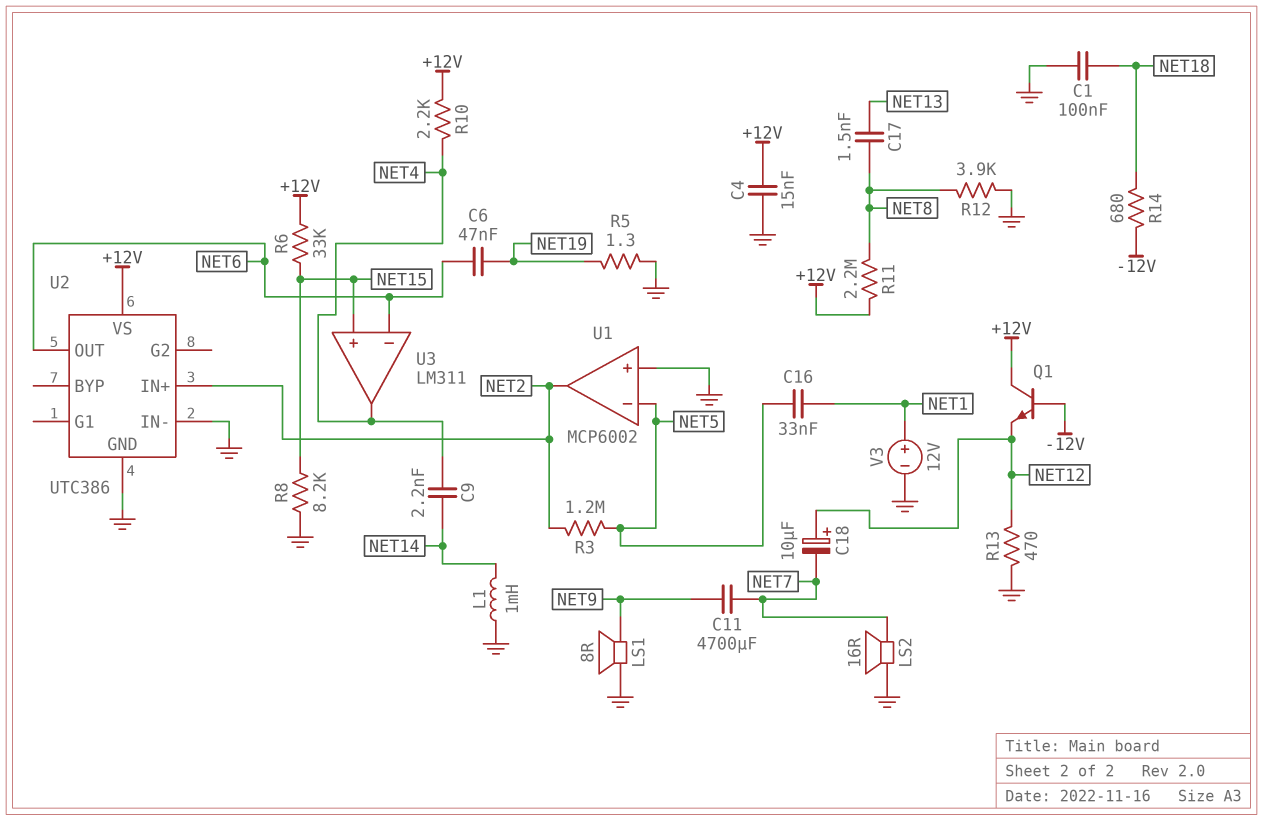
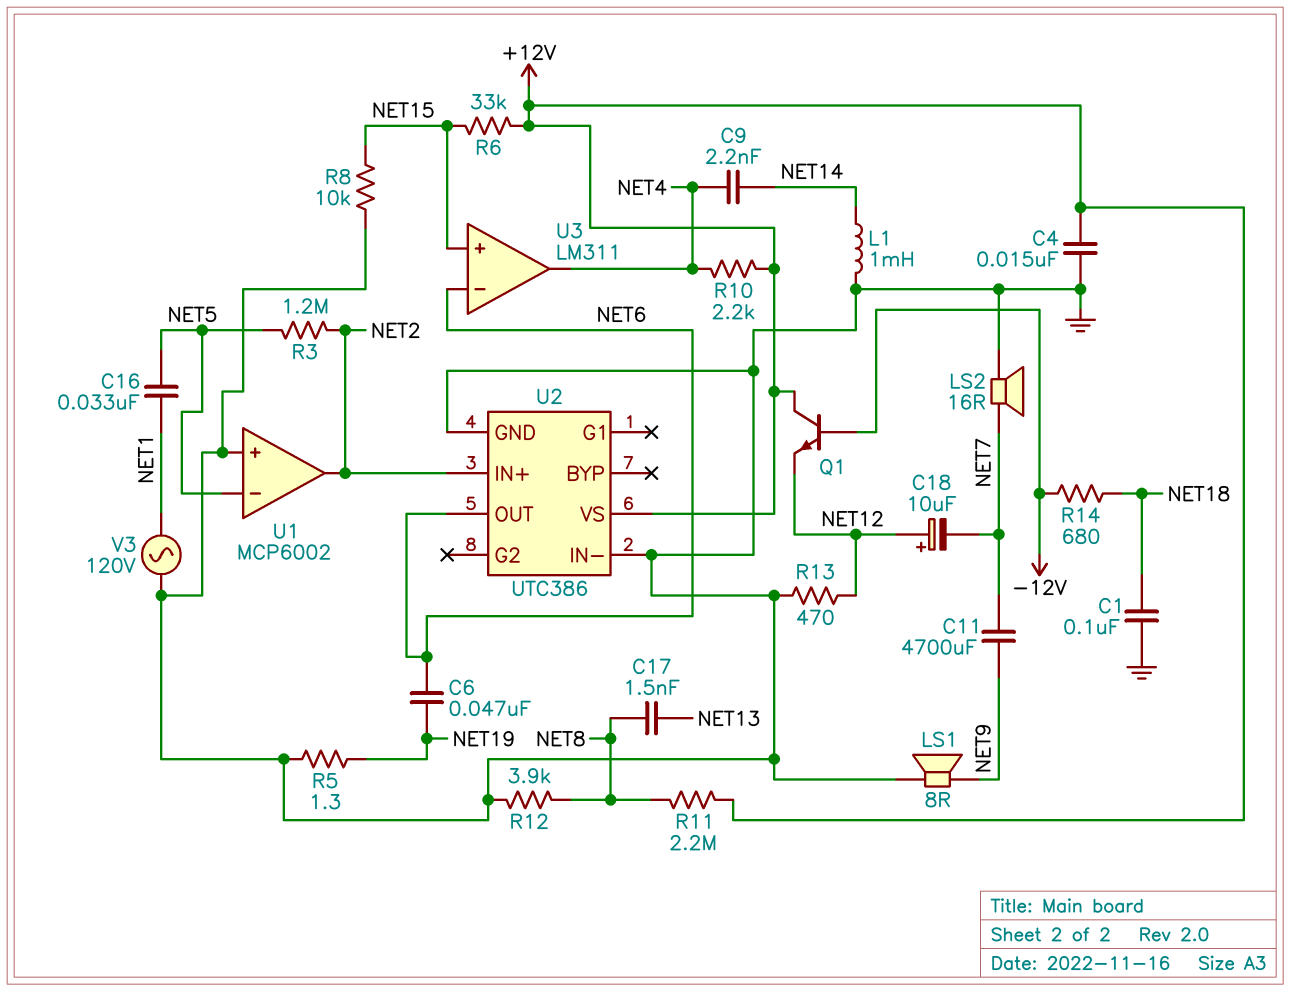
R8: 8.2k (GND, NET15) -> 10k (GND, NET15)
V3: 12V (plus NET1, minus GND) -> AC 120V (GND, NET1)

